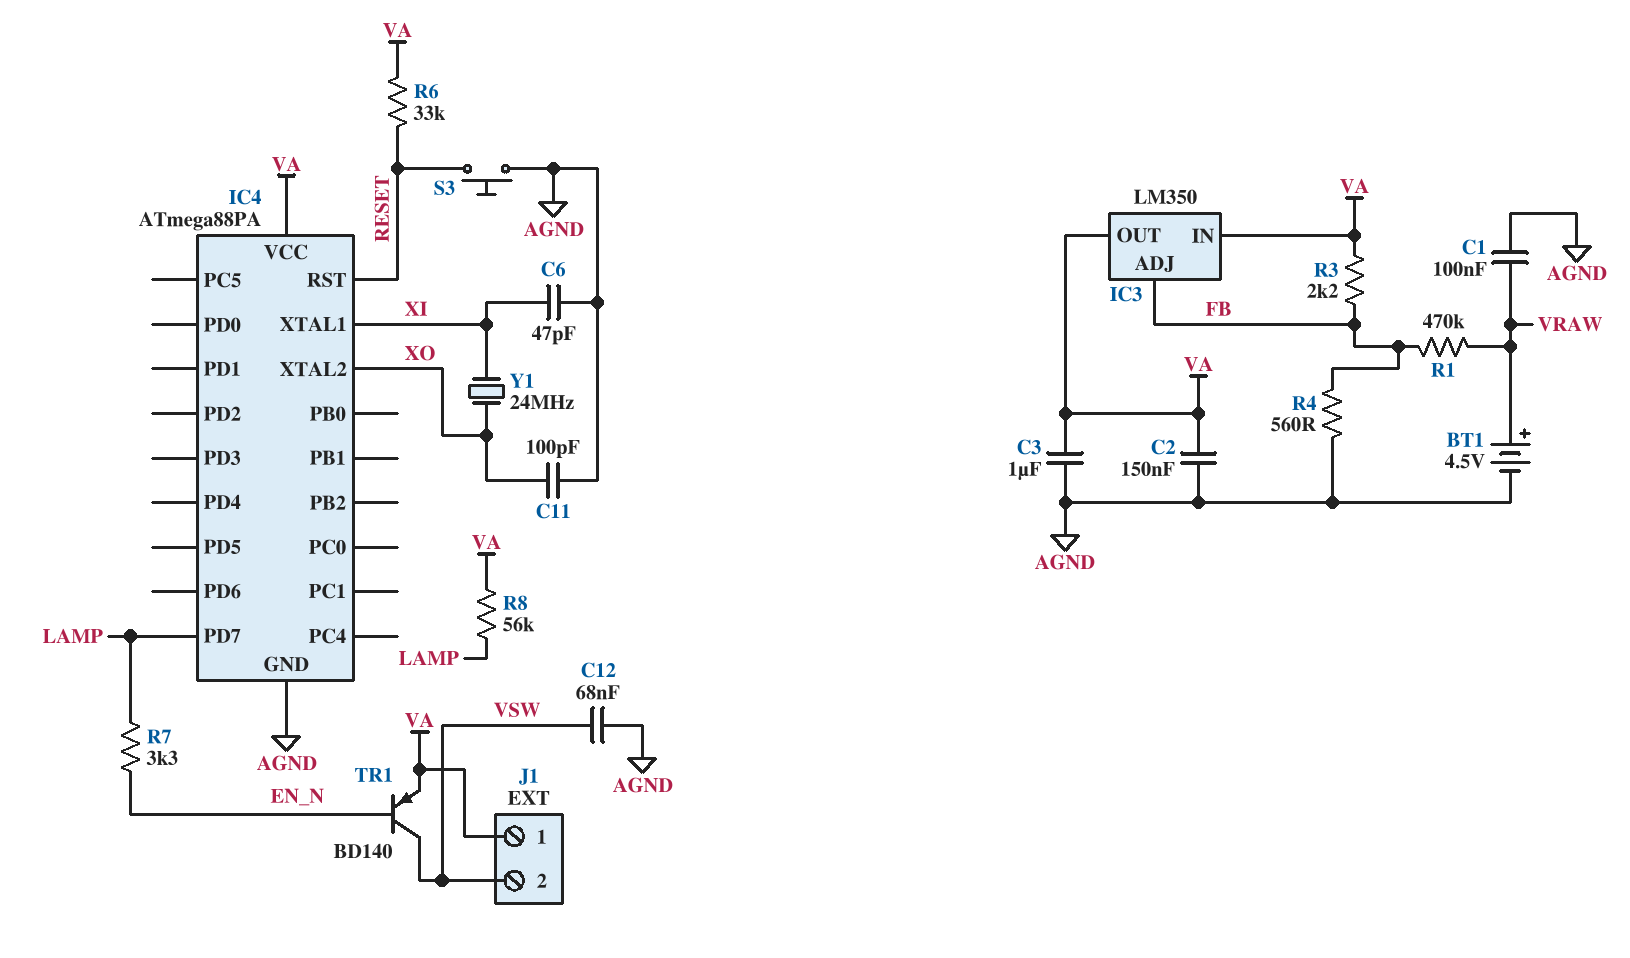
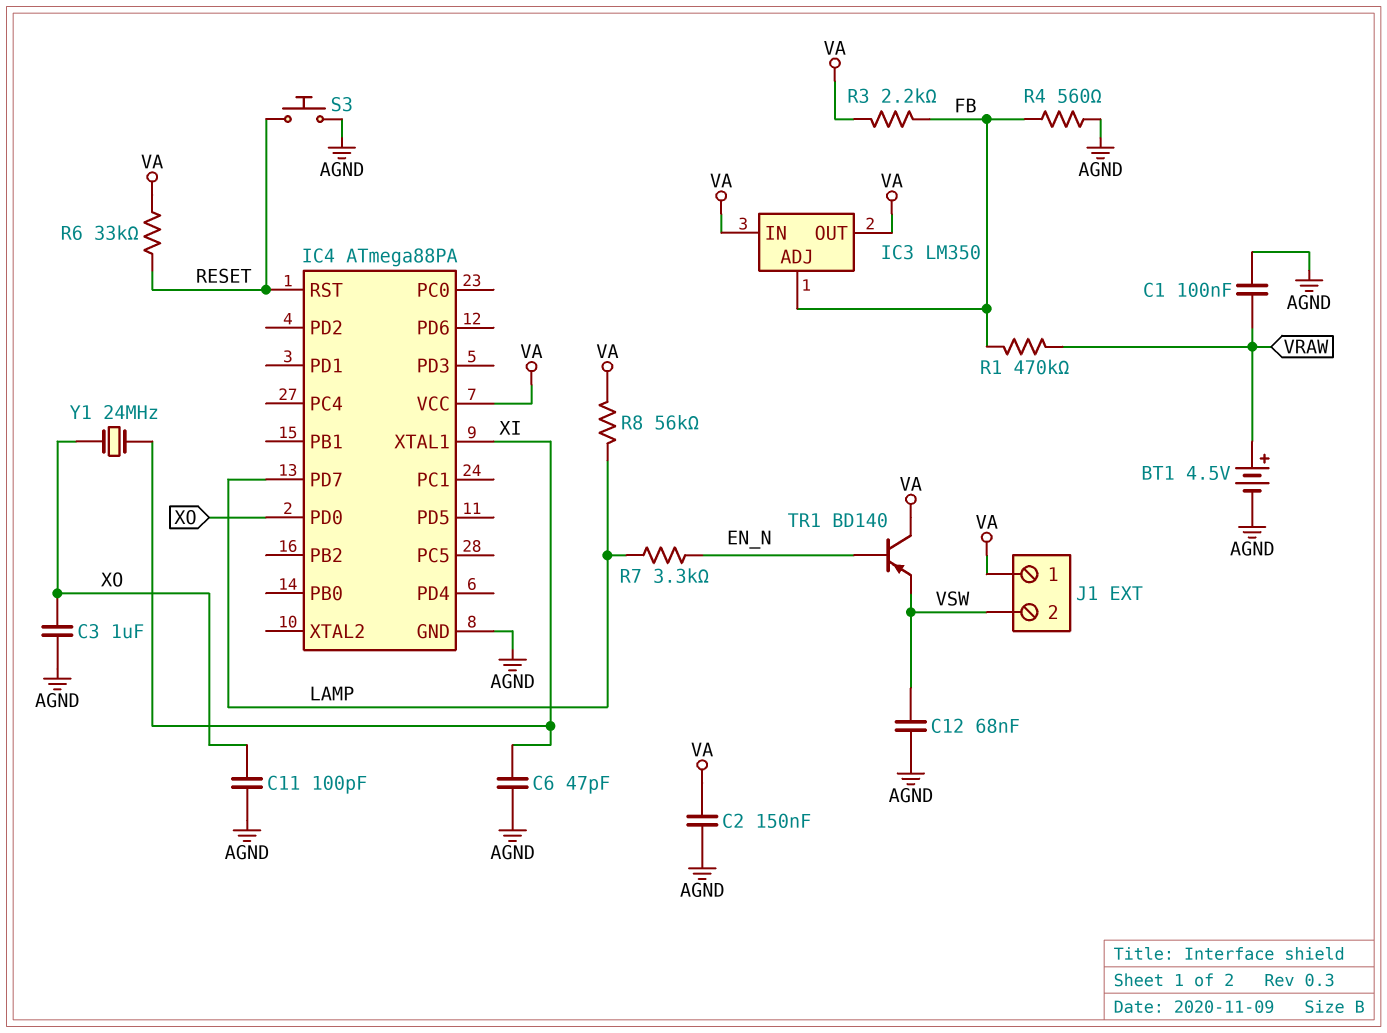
C3: 1uF (AGND, VA) -> 1uF (AGND, XO)
IC4 pin PD0: none -> XO
IC4 pin XTAL2: XO -> none
TR1: PNP BD140 (B EN_N, C VSW, E VA) -> PNP BD140 (B EN_N, C VA, E VSW)

